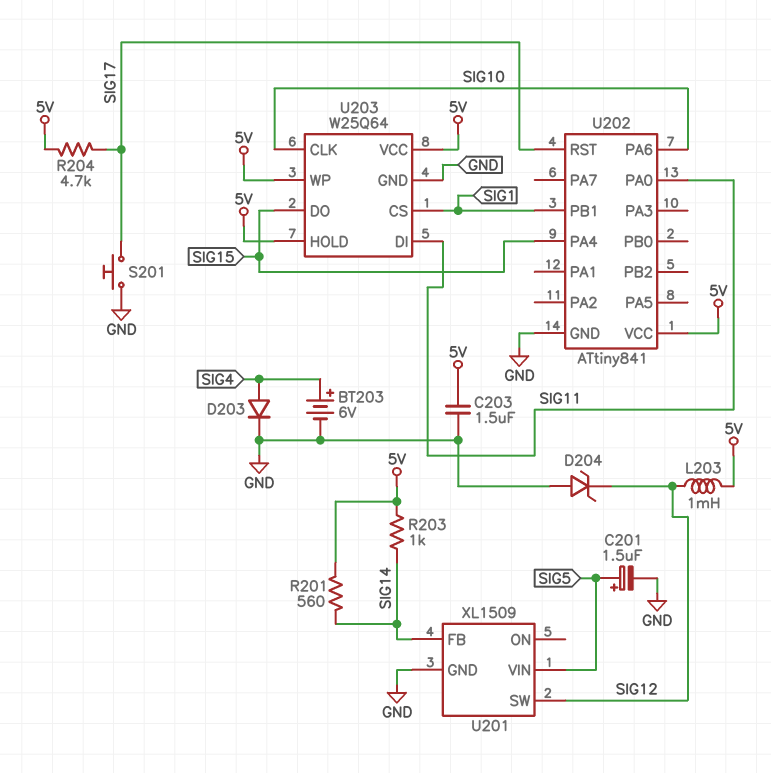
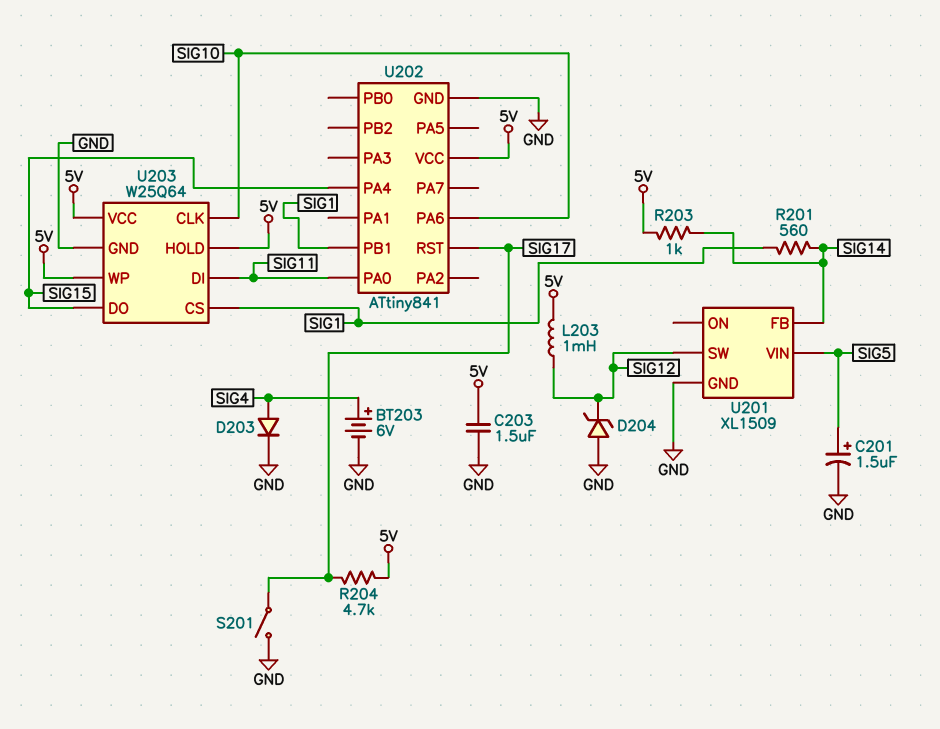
R201: 560 (5V, SIG14) -> 560 (SIG1, SIG14)
S201: button (GND, SIG17) -> switch (GND, SIG17)

